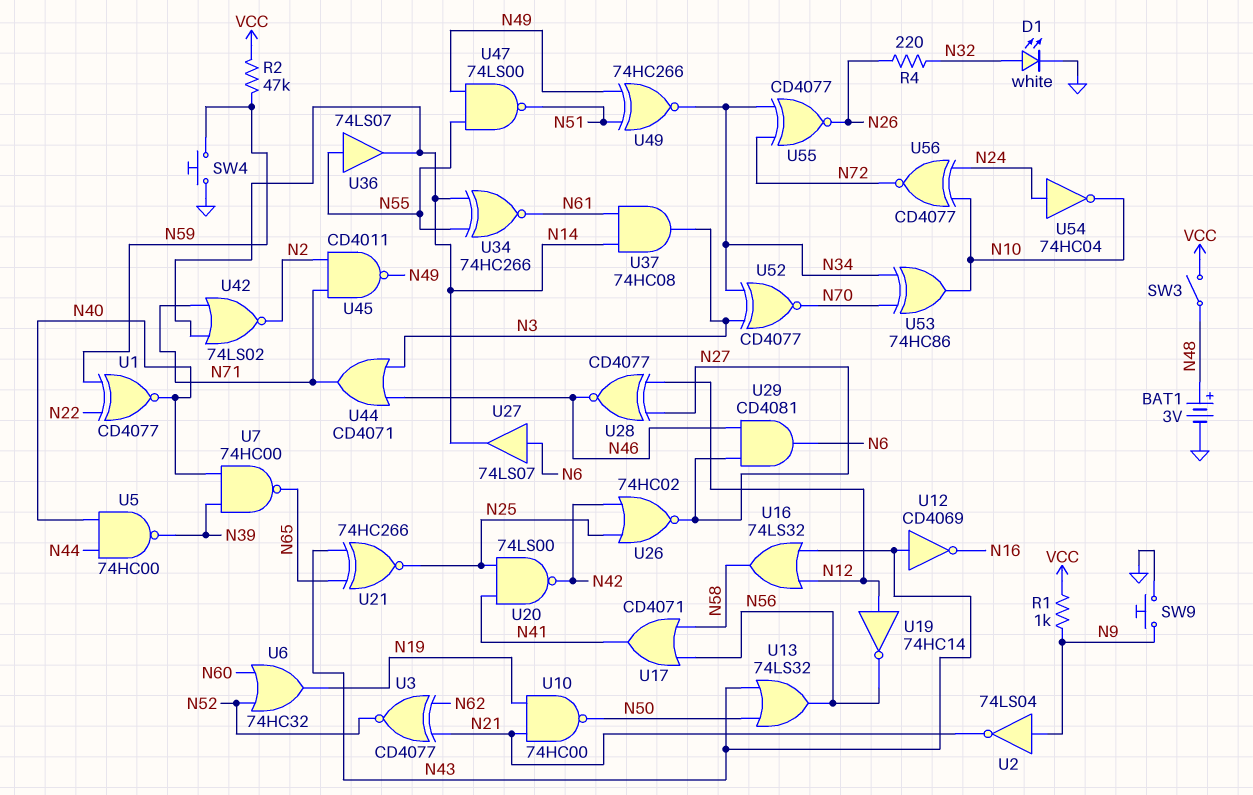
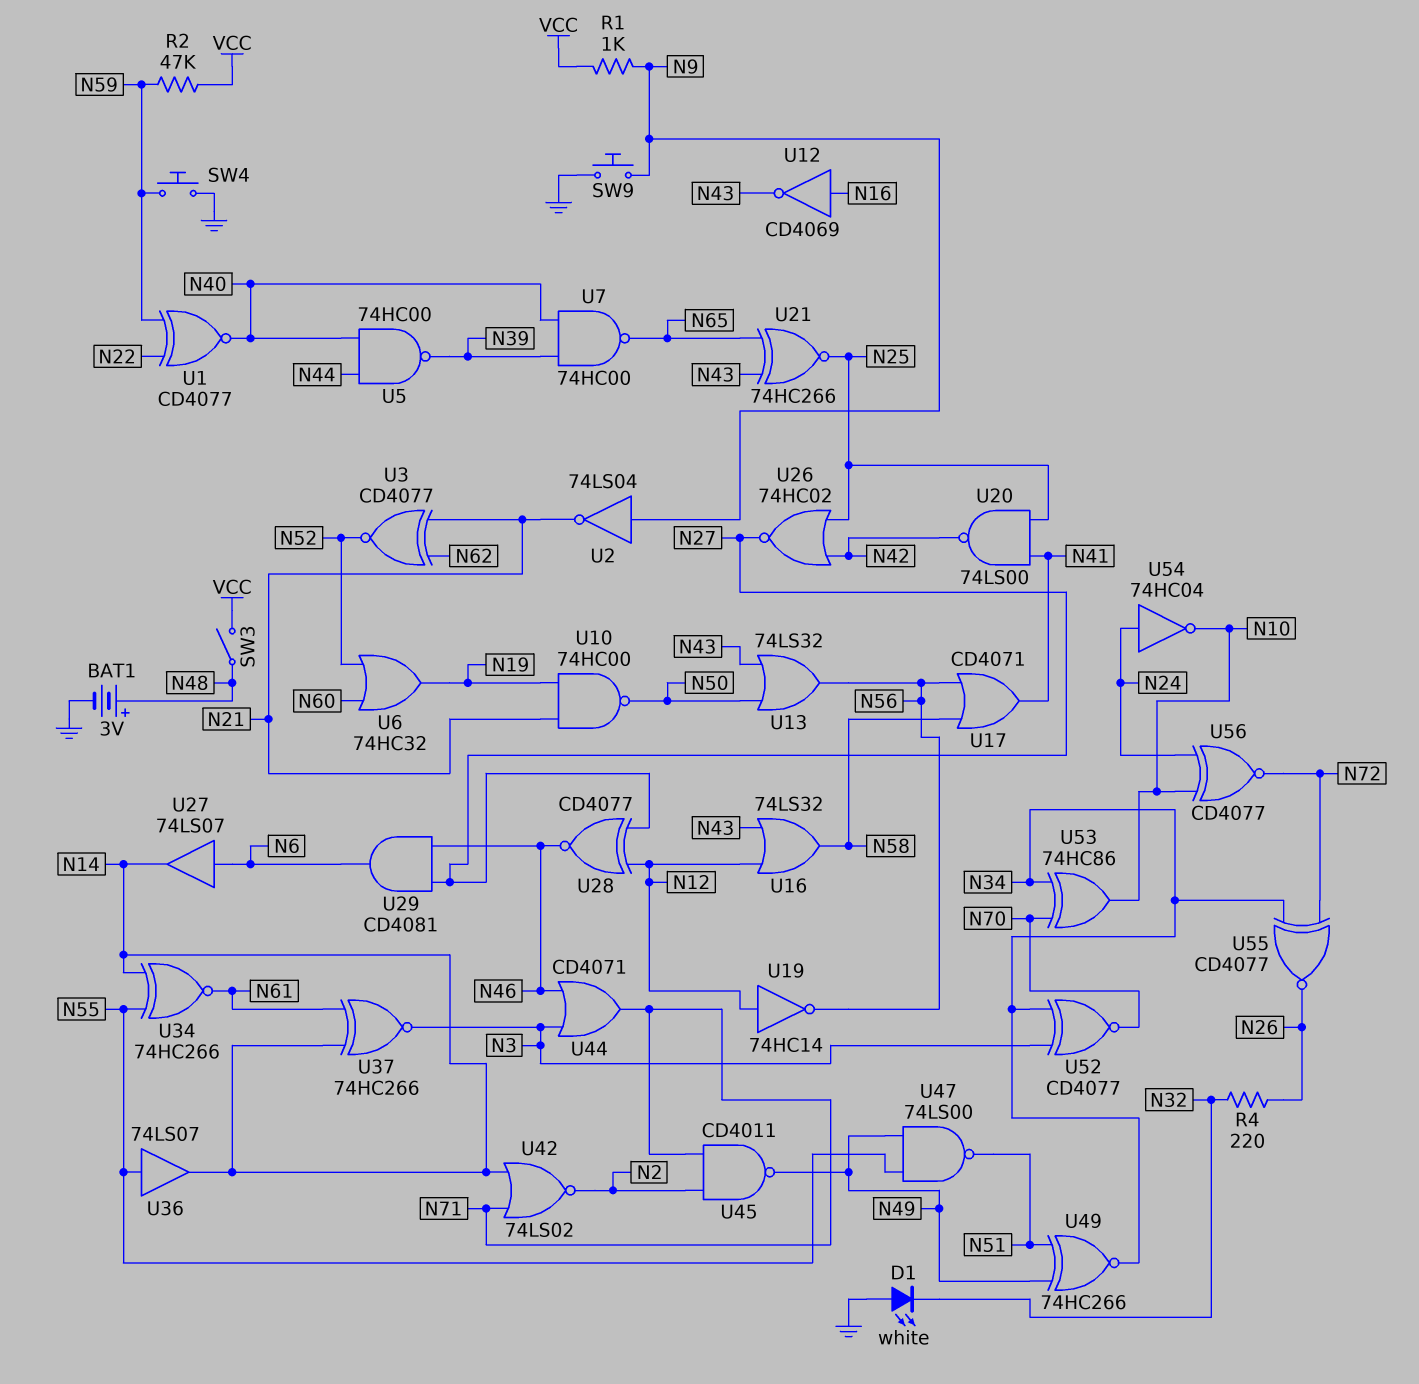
D1: LED white (A N32, K GND) -> LED white (A GND, K N32)
U12: NOT CD4069 (in N43, out N16) -> NOT CD4069 (in N16, out N43)
U37: AND 74HC08 (in N14, in N61, out N3) -> XNOR 74HC266 (in N14, in N61, out N3)

